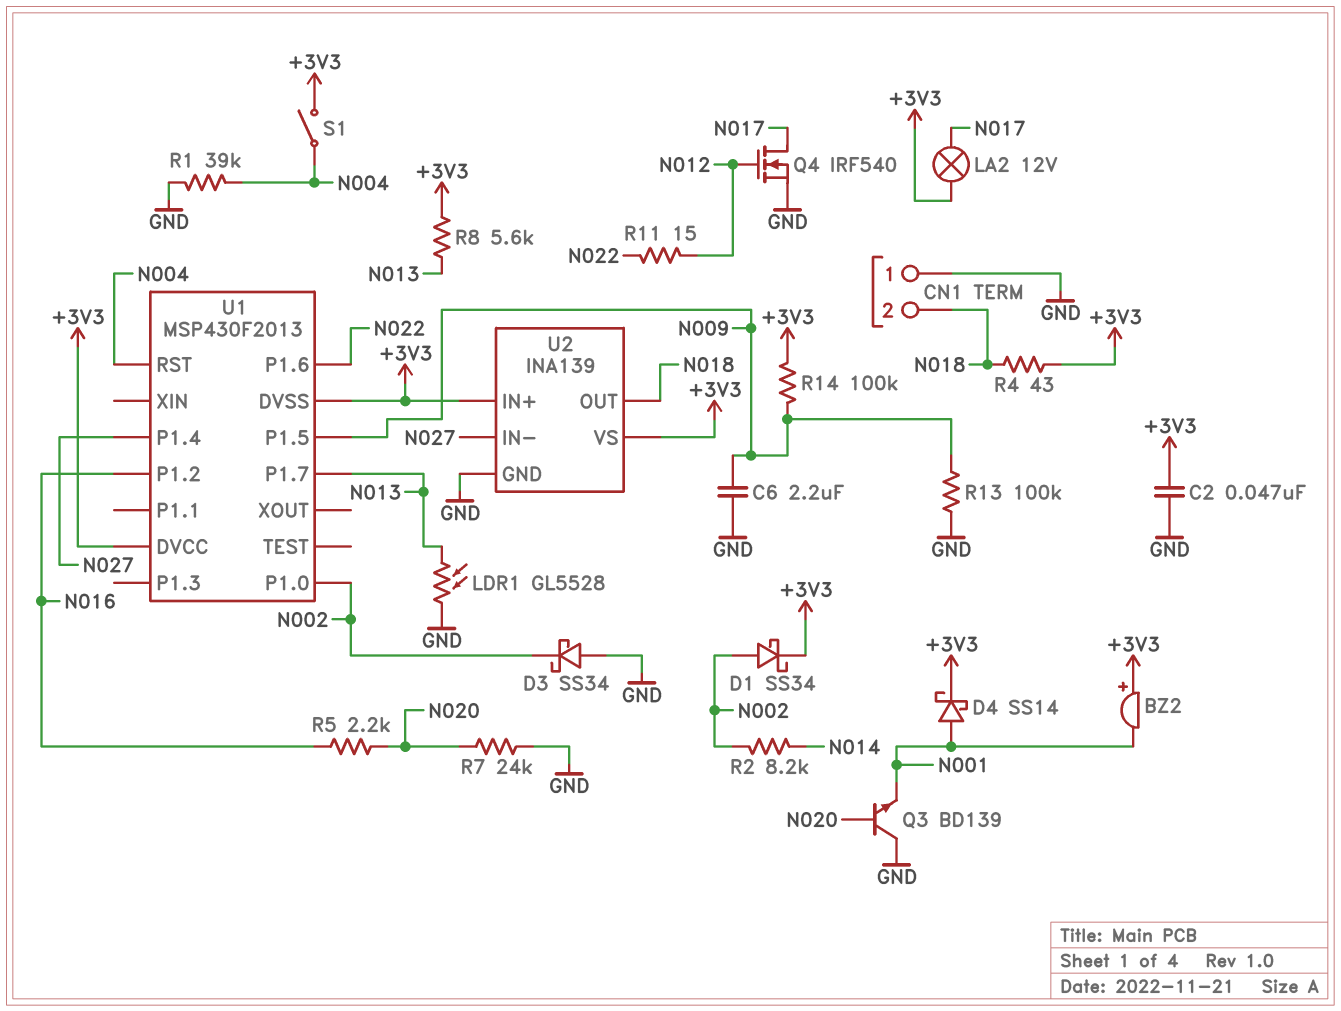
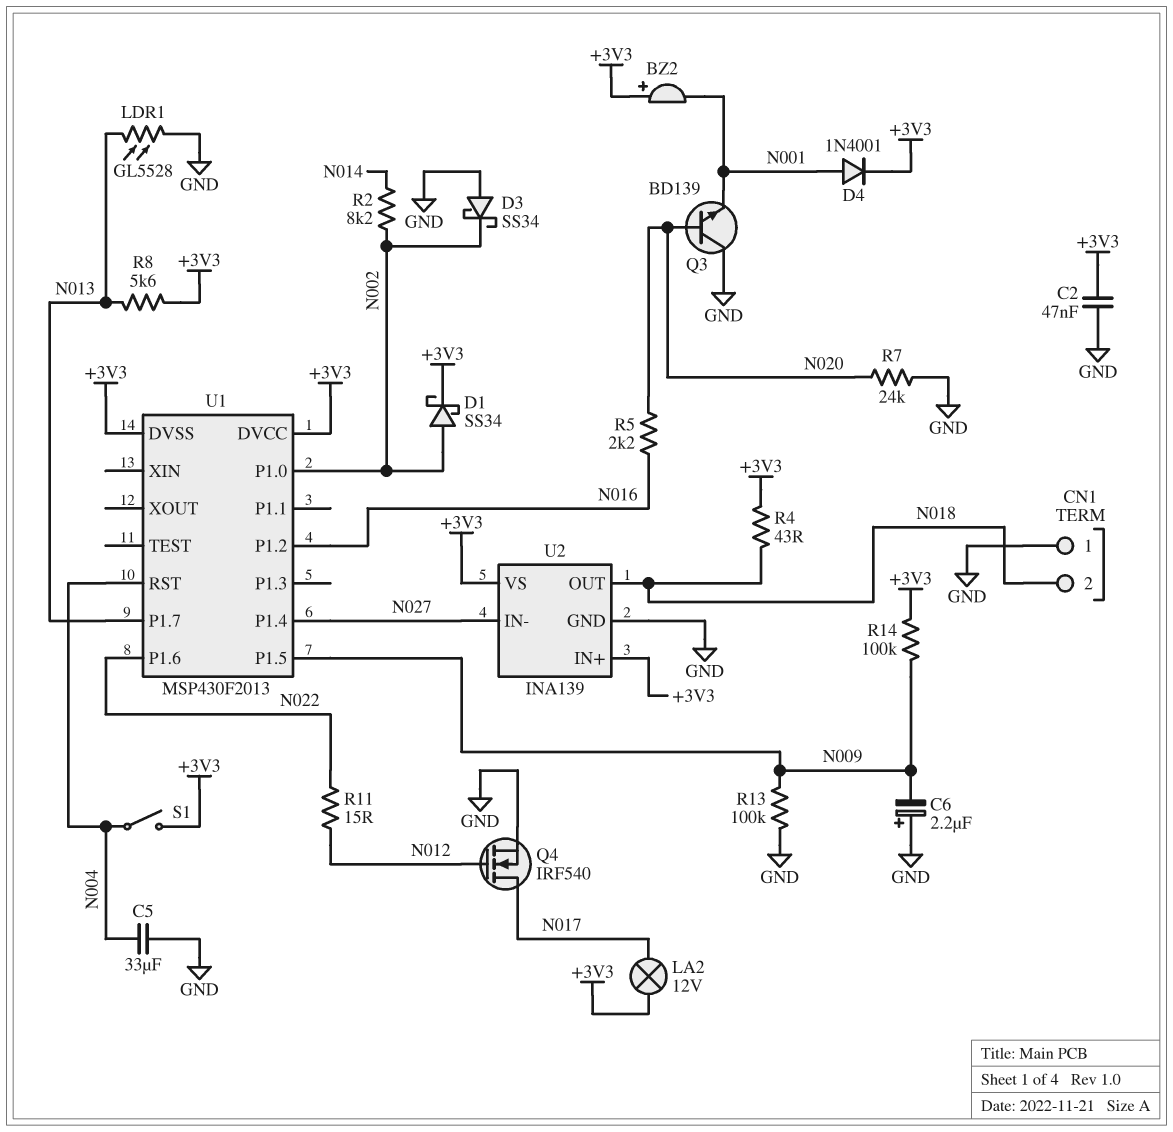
C5: none -> 33uF (GND, N004)
C6: 2.2uF (GND, N009) -> 2.2uF (plus GND, minus N009)
D4: schottky SS14 (A N001, K +3V3) -> diode 1N4001 (A N001, K +3V3)
R1: 39k (GND, N004) -> none

